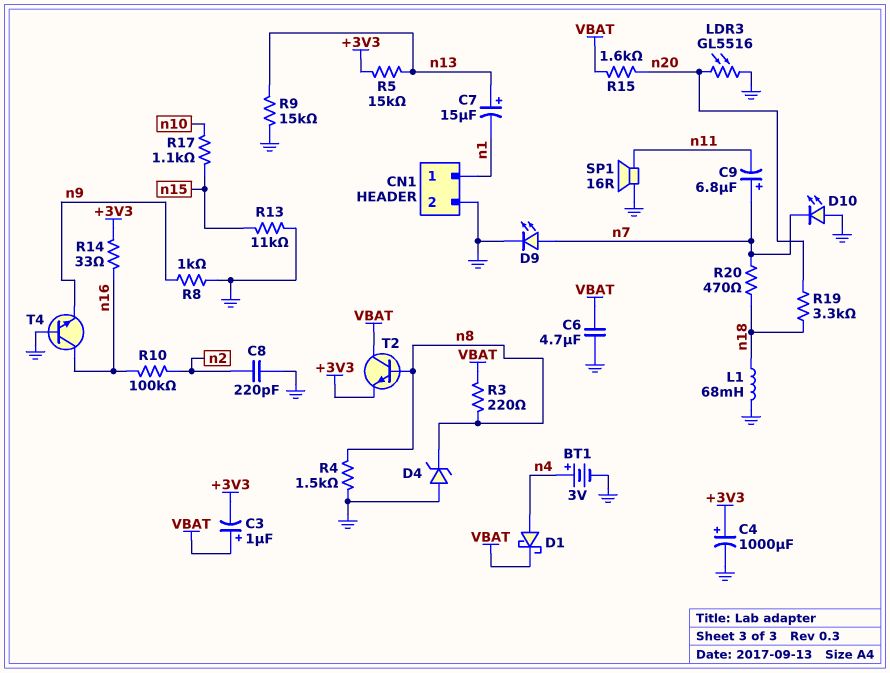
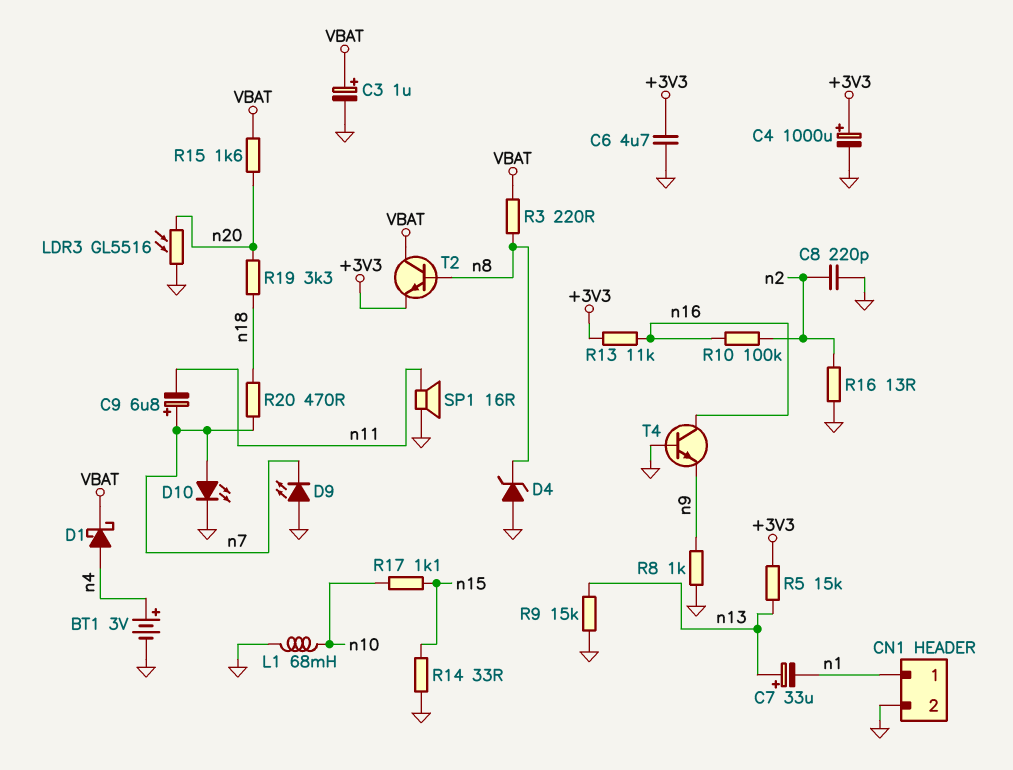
C3: 1uF (plus VBAT, minus +3V3) -> 1uF (plus VBAT, minus GND)
C6: 4.7uF (GND, VBAT) -> 4.7uF (+3V3, GND)
C7: 15uF (plus n13, minus n1) -> 33uF (plus n13, minus n1)
D9: LED (A n7, K GND) -> LED (A GND, K n7)
D10: LED (A GND, K n7) -> LED (A n7, K GND)
L1: 68mH (GND, n18) -> 68mH (GND, n10)
R4: 1.5k (GND, n8) -> none
R13: 11k (GND, n15) -> 11k (+3V3, n16)
R14: 33 (+3V3, n16) -> 33 (GND, n15)
R16: none -> 13 (GND, n2)

